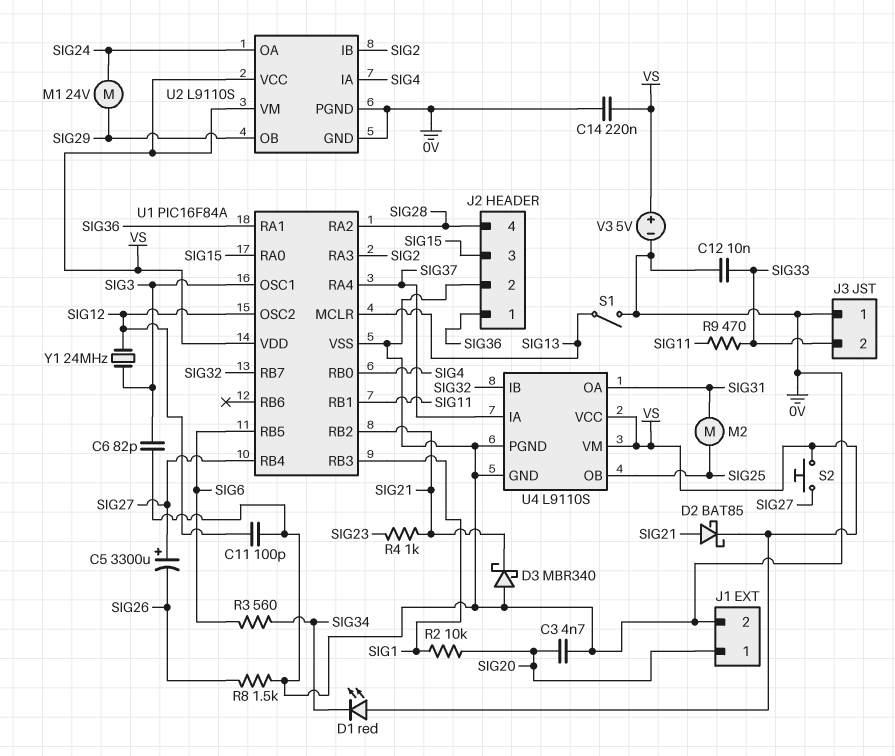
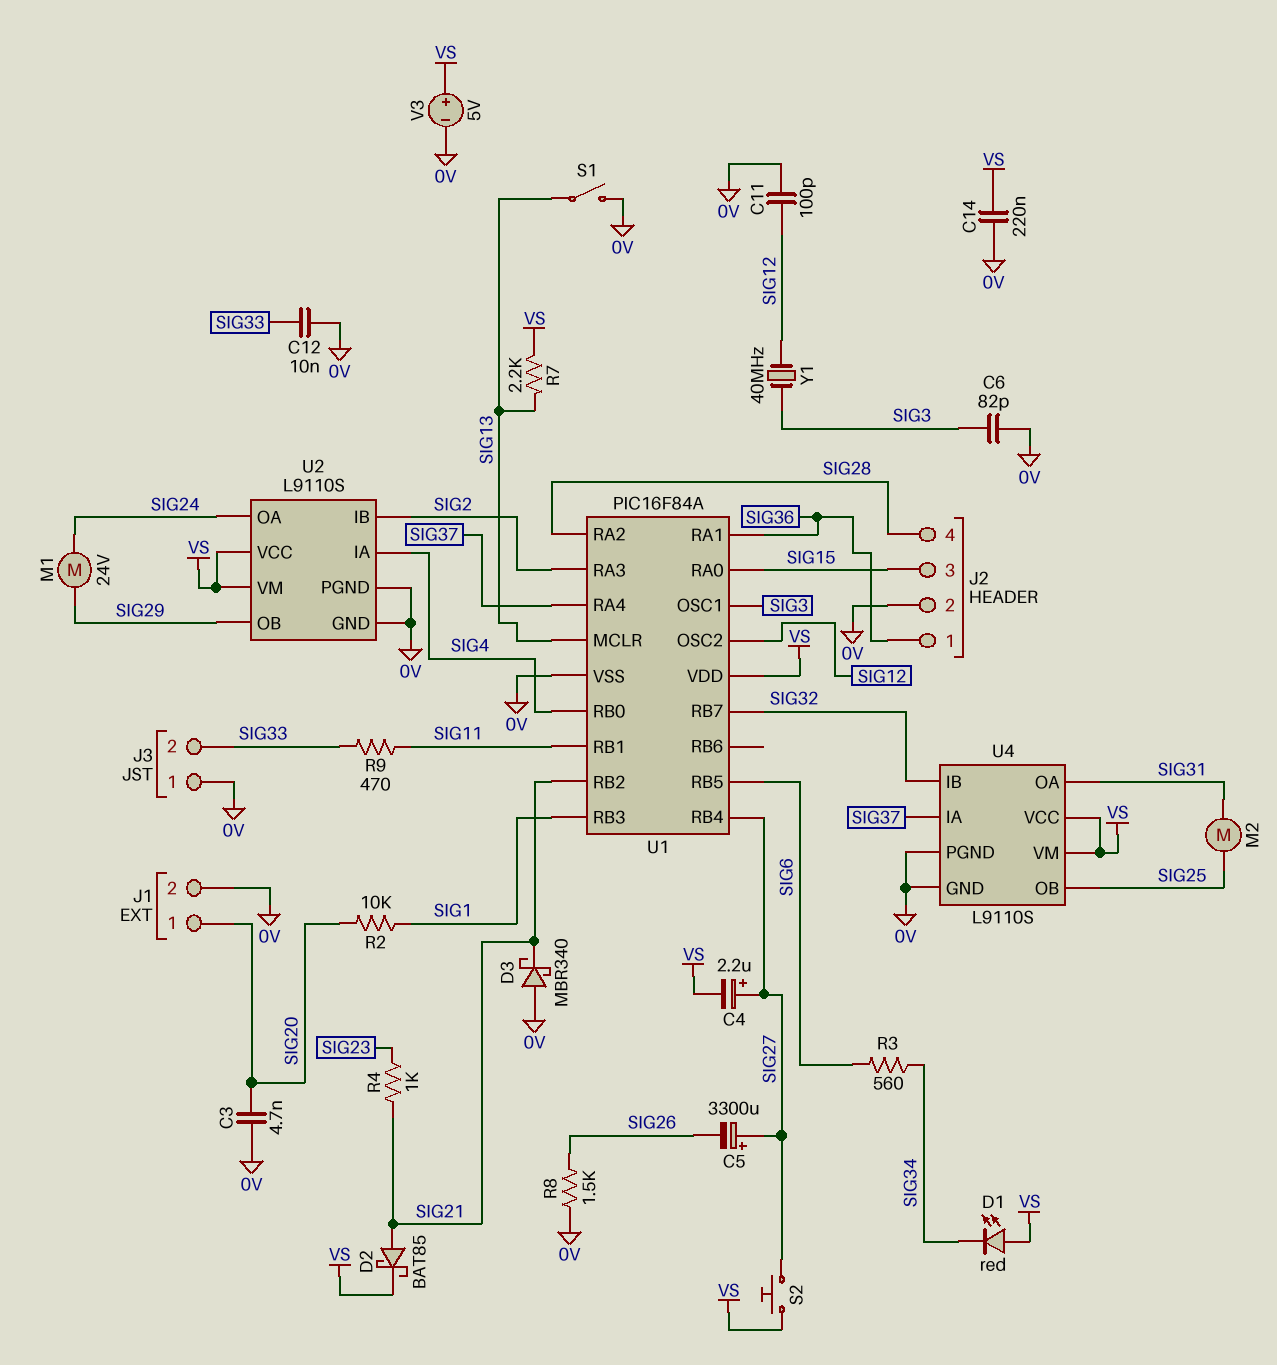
C4: none -> 2.2uF (plus SIG27, minus VS)
R7: none -> 2.2k (SIG13, VS)
Y1: 24MHz (SIG3, SIG12) -> 40MHz (SIG3, SIG12)

